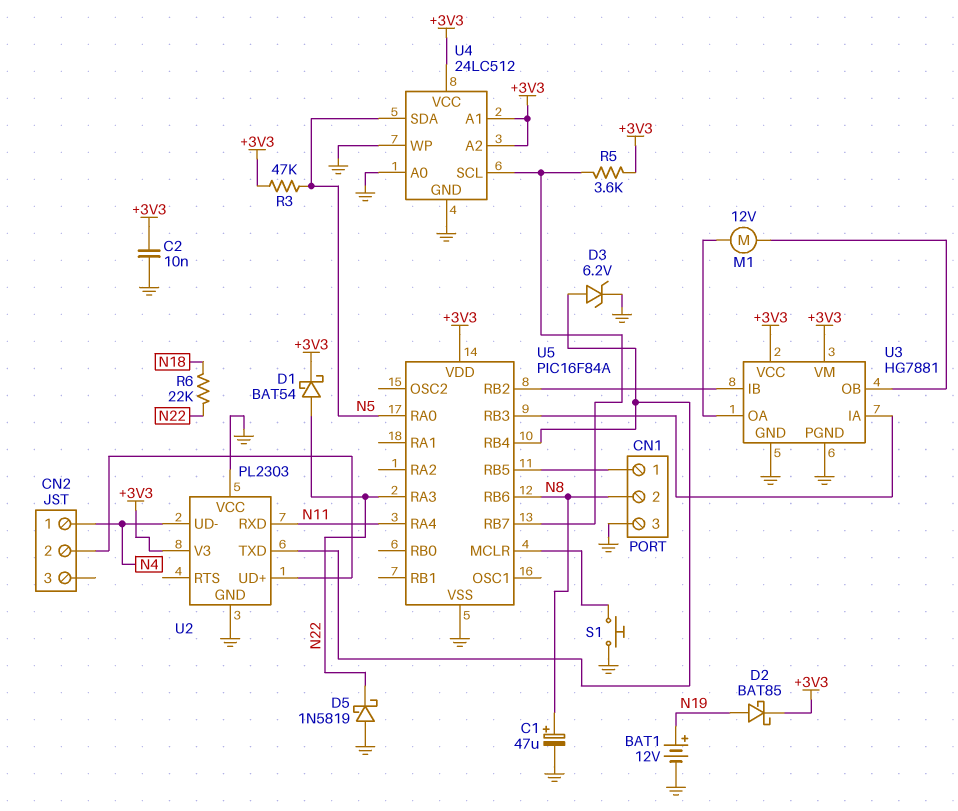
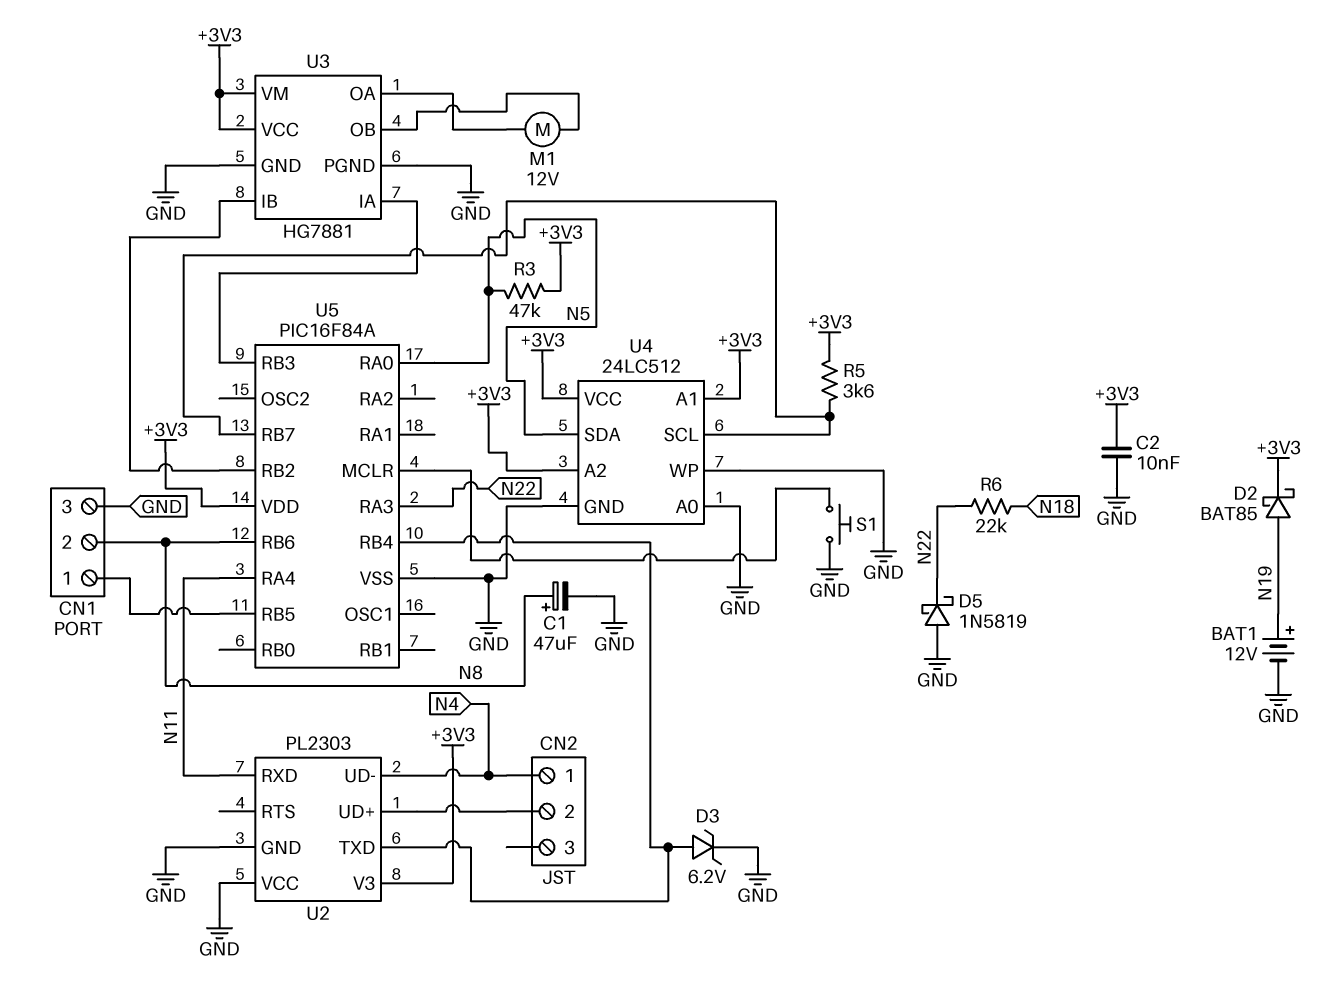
D1: schottky BAT54 (A N22, K +3V3) -> none

